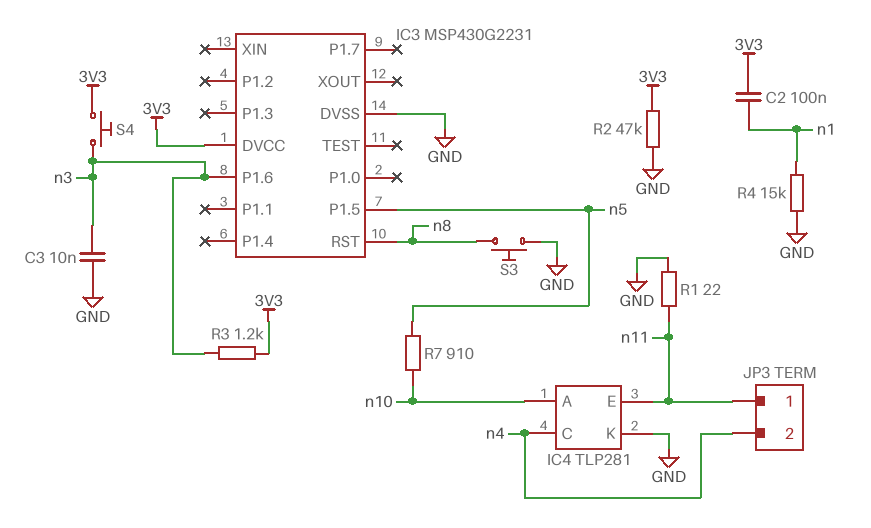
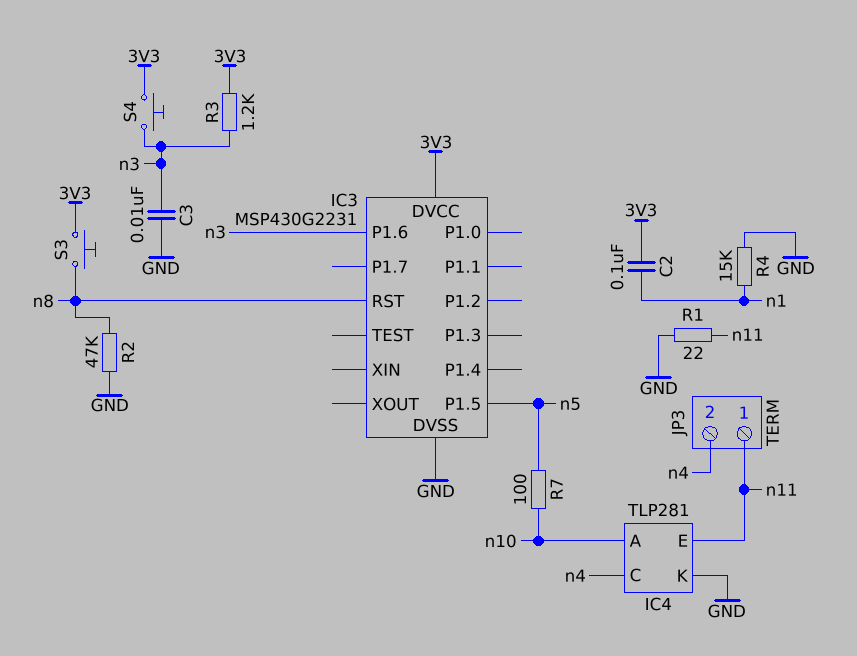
R2: 47k (3V3, GND) -> 47k (GND, n8)
R7: 910 (n5, n10) -> 100 (n5, n10)
S3: button (GND, n8) -> button (3V3, n8)

